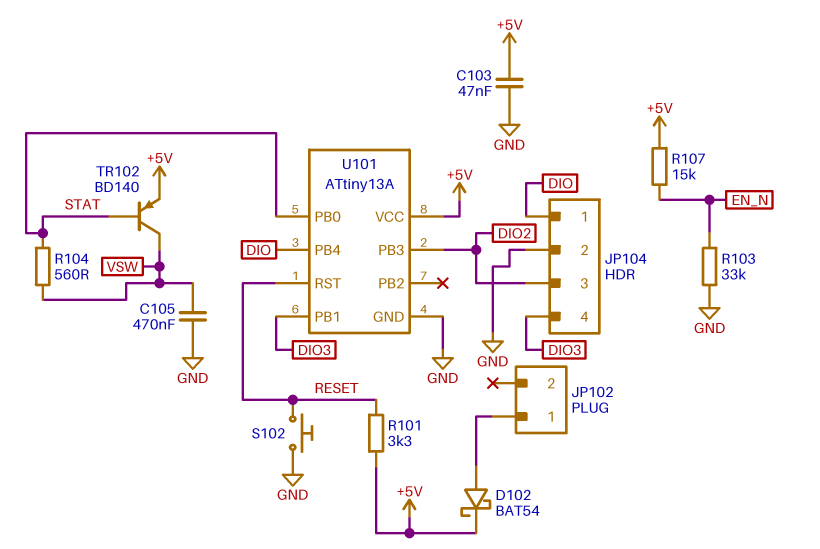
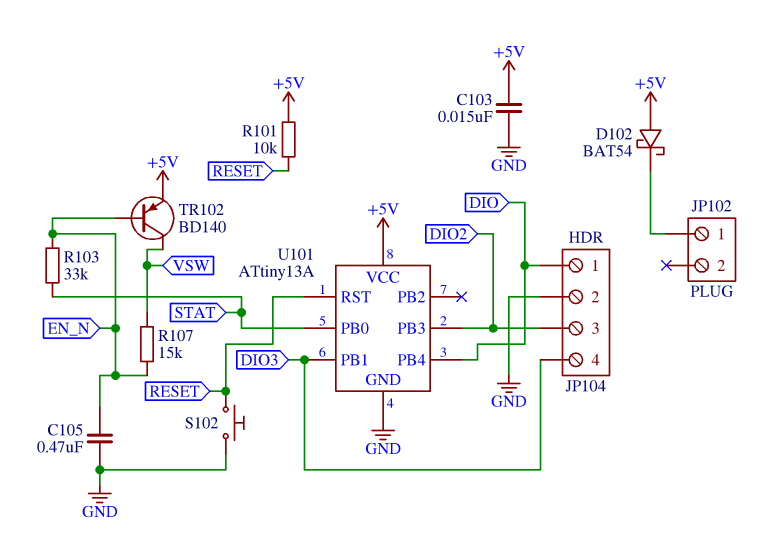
C103: 47nF (+5V, GND) -> 15nF (+5V, GND)
C105: 470nF (GND, VSW) -> 470nF (EN_N, GND)
D102: schottky BAT54 (A JP102/1, K +5V) -> schottky BAT54 (A +5V, K JP102/1)
R101: 3.3k (+5V, RESET) -> 10k (+5V, RESET)
R103: 33k (EN_N, GND) -> 33k (EN_N, STAT)
R104: 560 (STAT, VSW) -> none
R107: 15k (+5V, EN_N) -> 15k (EN_N, VSW)
TR102: PNP BD140 (B STAT, C VSW, E +5V) -> PNP BD140 (B EN_N, C VSW, E +5V)

